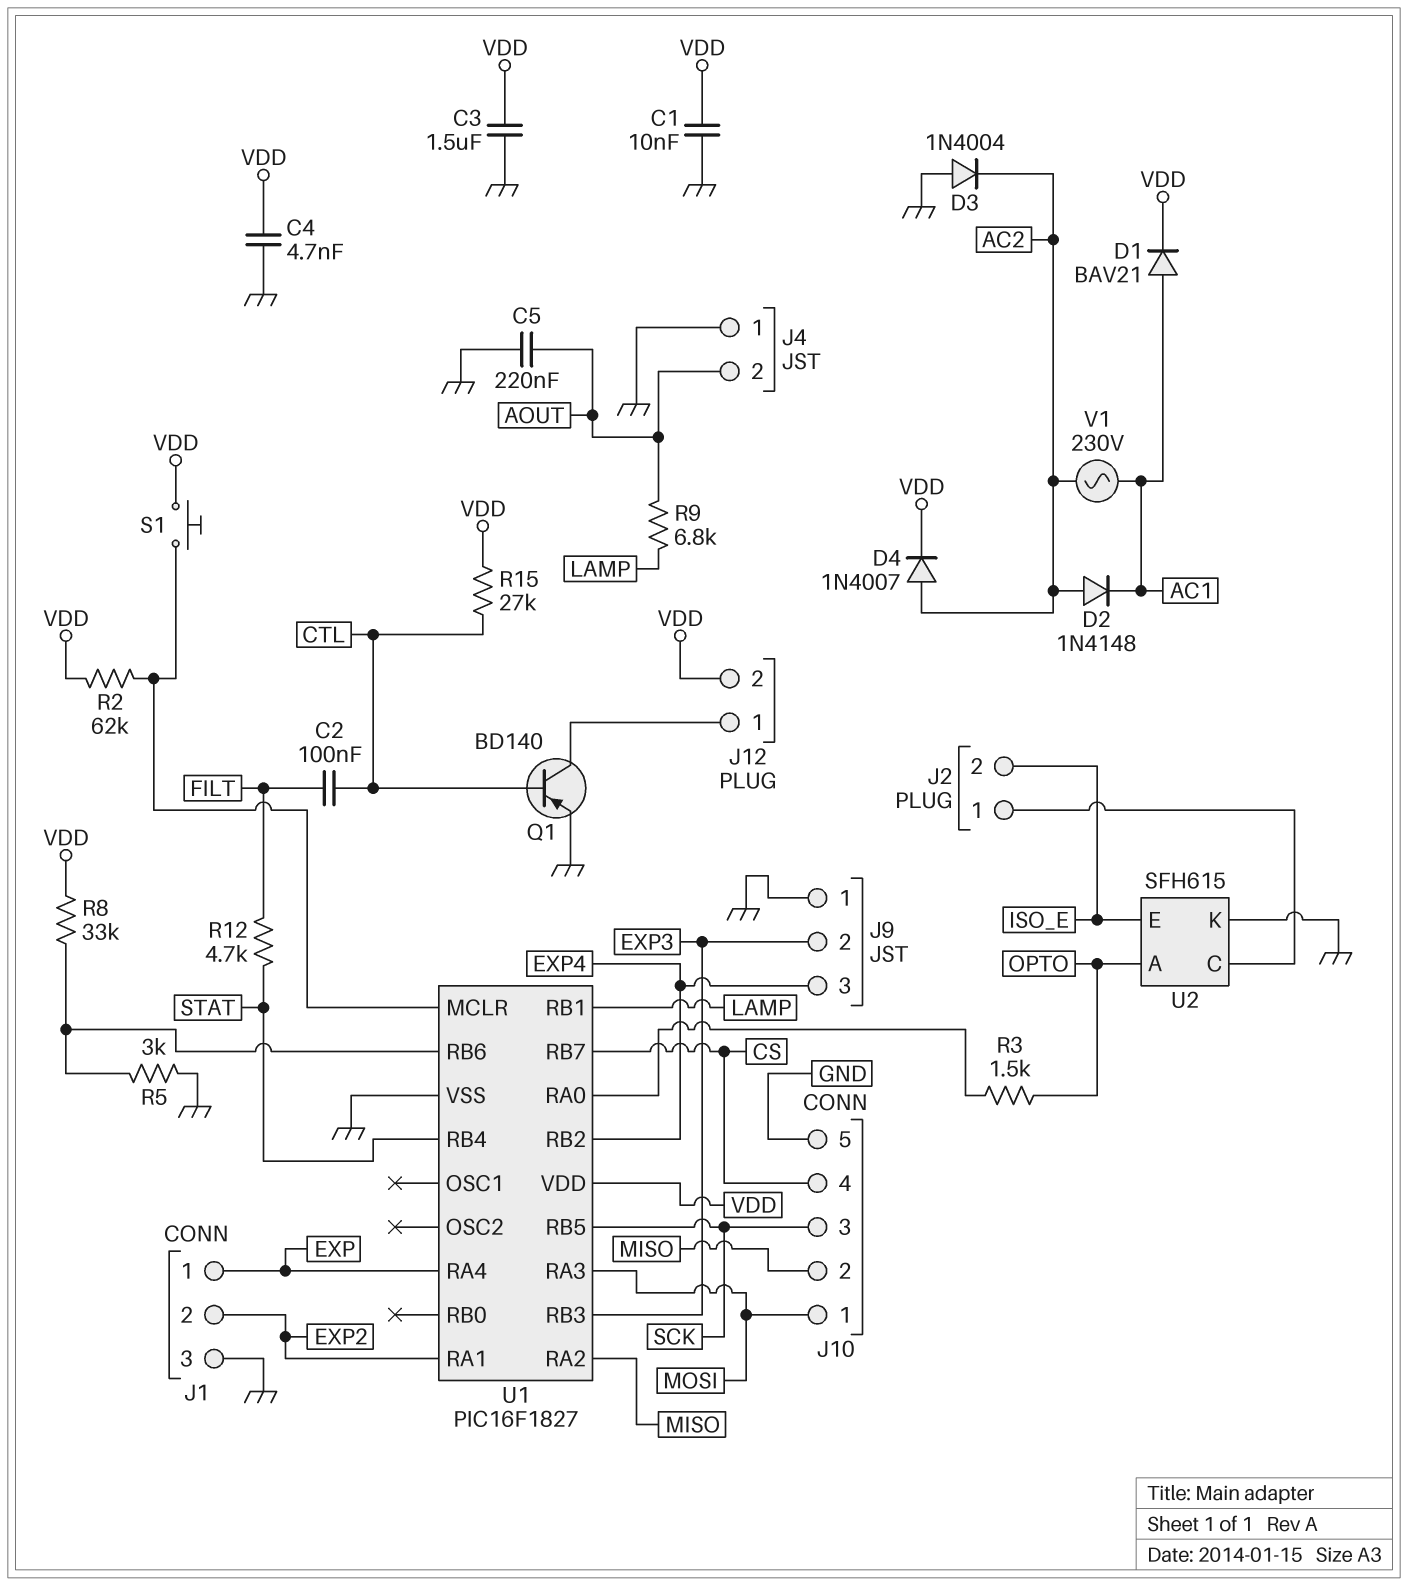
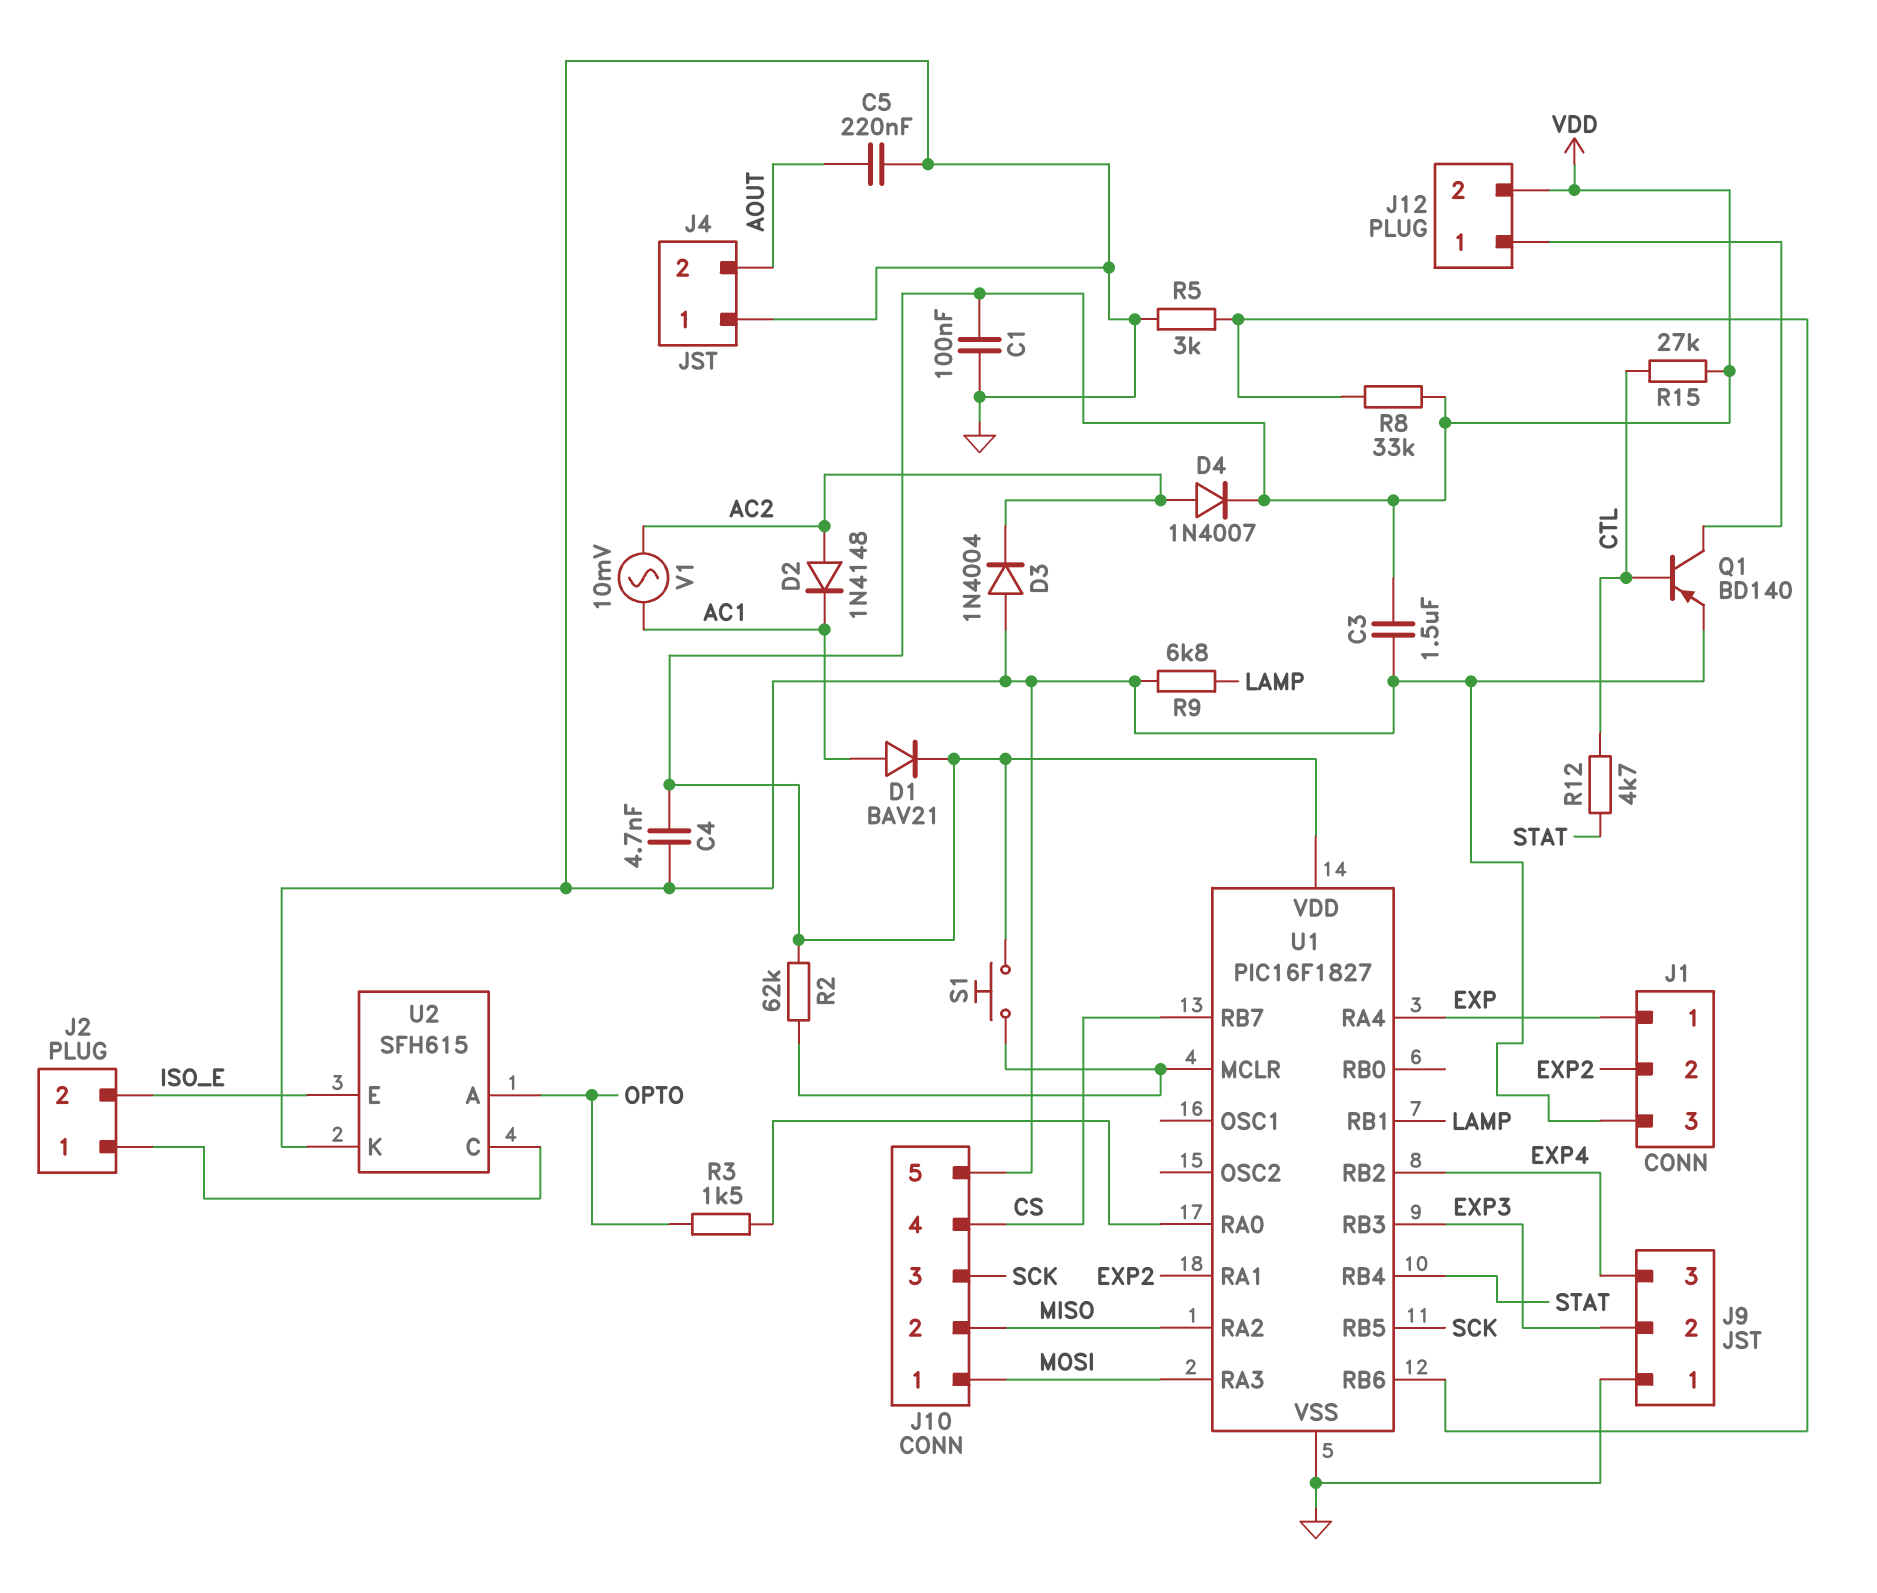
C1: 10nF (GND, VDD) -> 100nF (GND, VDD)
C2: 100nF (CTL, FILT) -> none
R9: 6.8k (AOUT, LAMP) -> 6.8k (GND, LAMP)
R12: 4.7k (FILT, STAT) -> 4.7k (CTL, STAT)
V1: AC 230V (AC1, AC2) -> AC 10mV (AC1, AC2)

